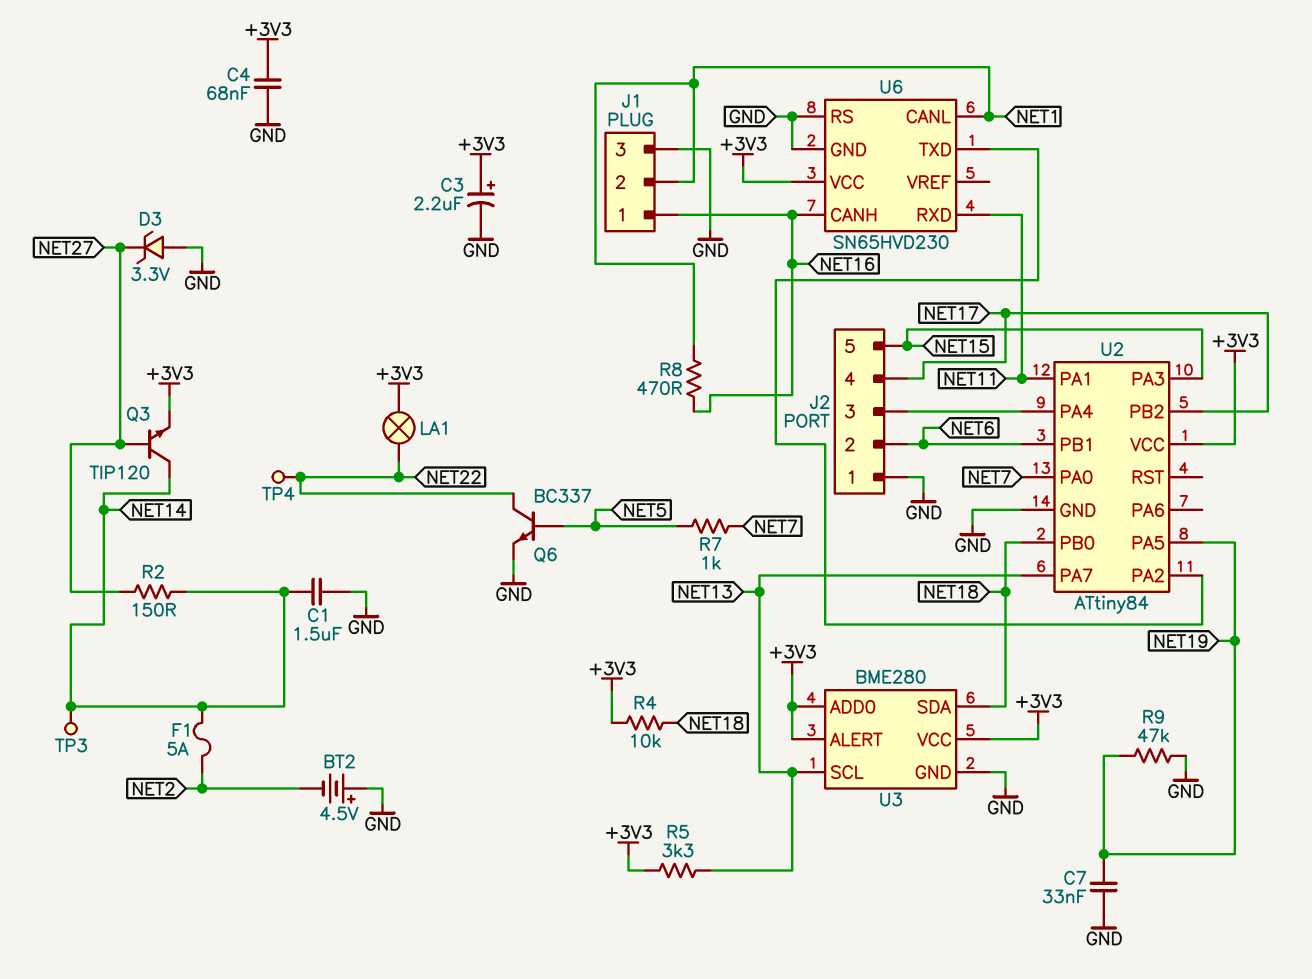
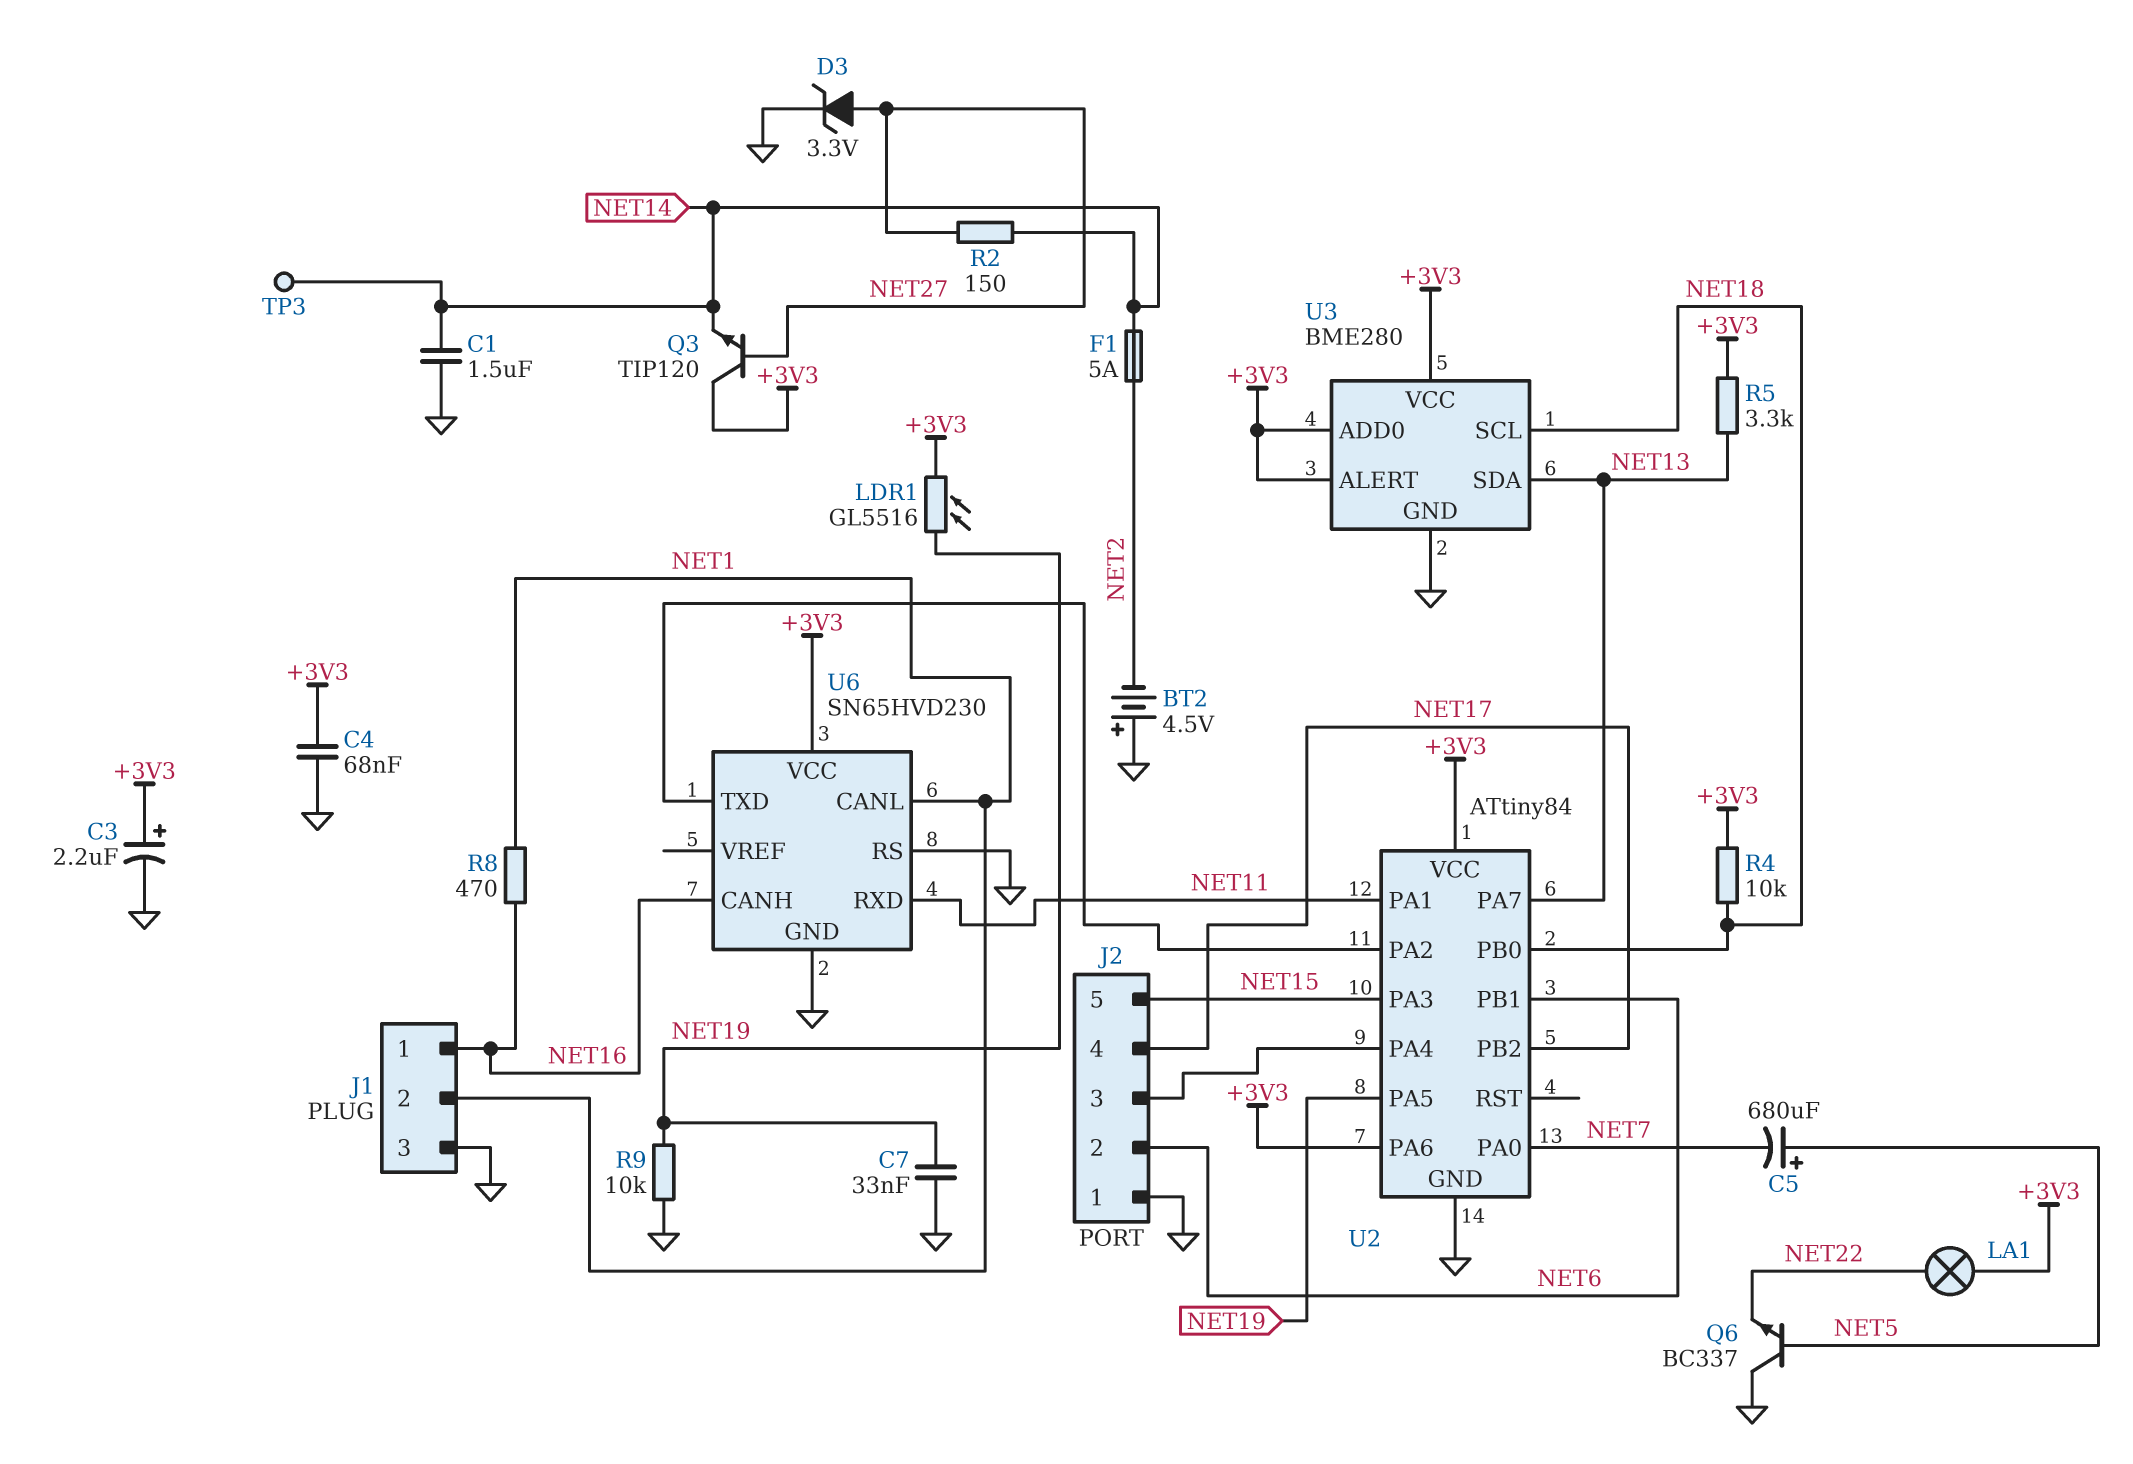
C5: none -> 680uF (plus NET5, minus NET7)
D3: zener 3.3V (A GND, K NET27) -> zener 3.3V (A NET27, K GND)
LDR1: none -> GL5516 (+3V3, NET19)
Q3: NPN TIP120 (B NET27, C NET14, E +3V3) -> NPN TIP120 (B NET27, C +3V3, E NET14)
Q6: NPN BC337 (B NET5, C NET22, E GND) -> NPN BC337 (B NET5, C GND, E NET22)
R7: 1k (NET5, NET7) -> none
R9: 47k (GND, NET19) -> 10k (GND, NET19)
TP4: test point (NET22) -> none
U2 pin PA6: none -> +3V3
U3 pin SCL: NET13 -> NET18
U3 pin SDA: NET18 -> NET13

